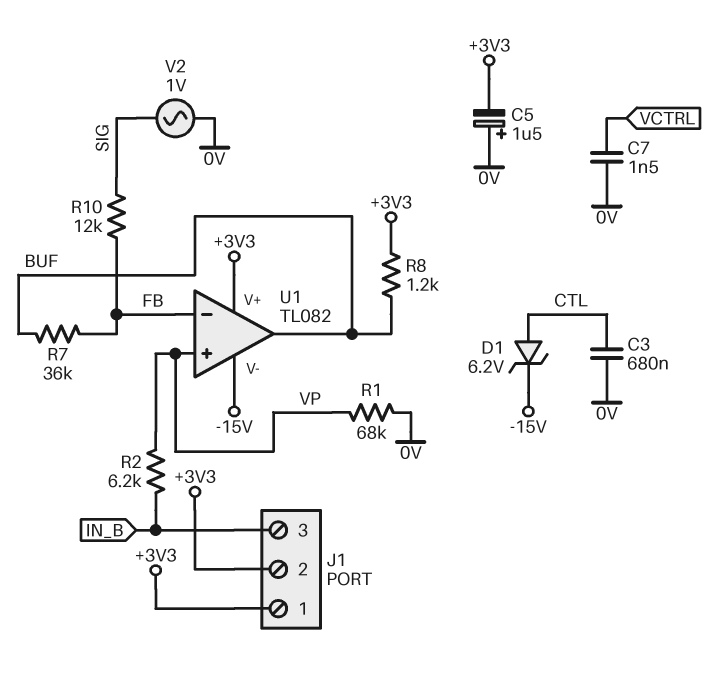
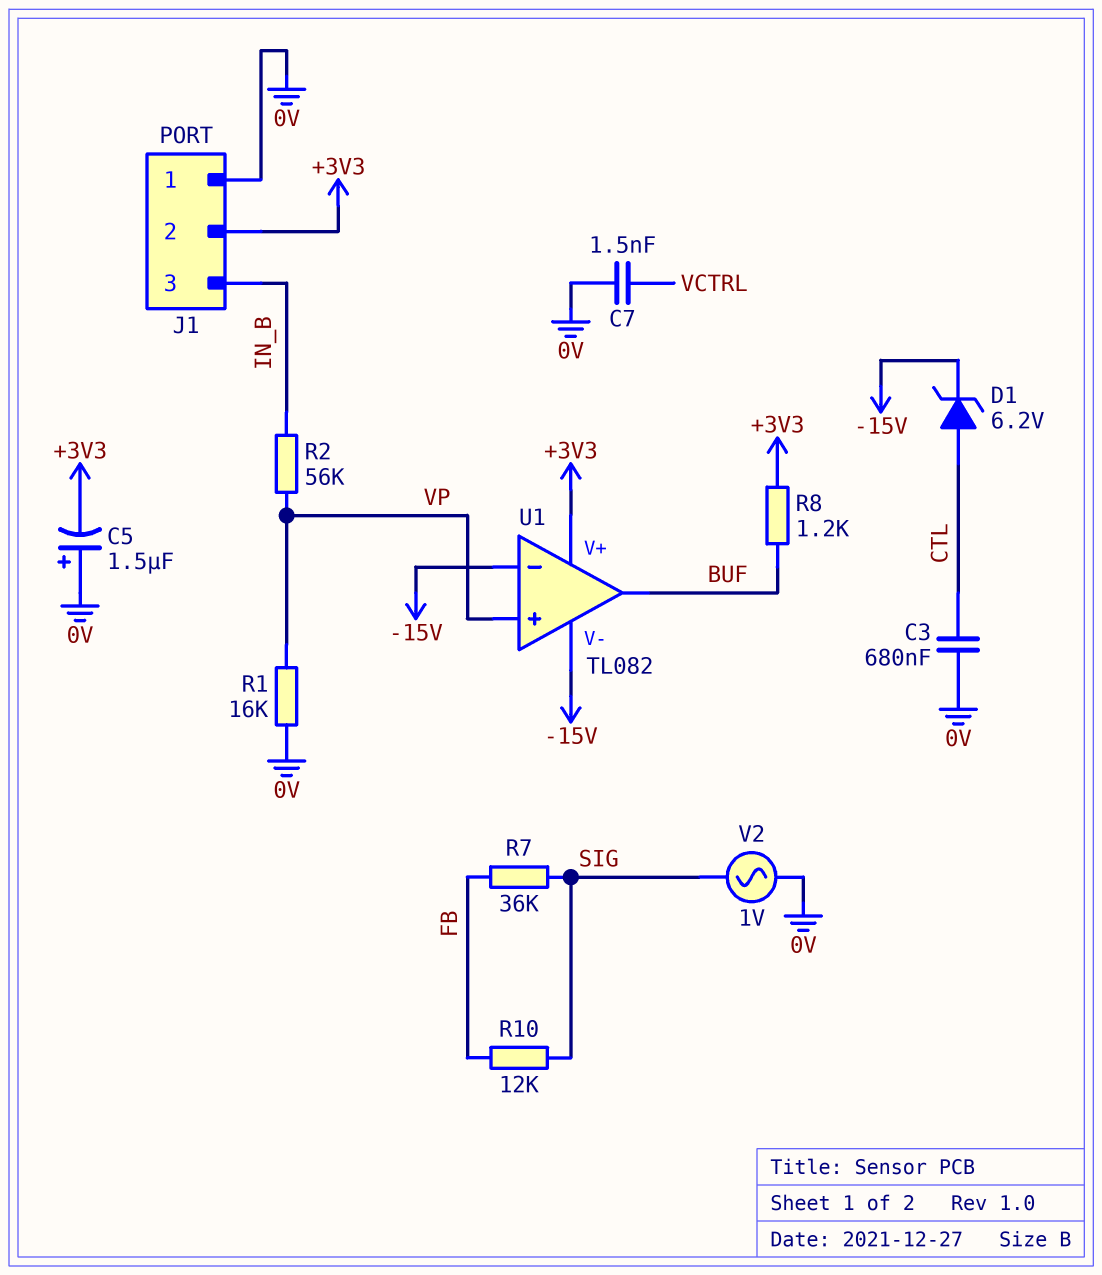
J1 pin 1: +3V3 -> 0V
R1: 68k (0V, VP) -> 16k (0V, VP)
R2: 6.2k (IN_B, VP) -> 56k (IN_B, VP)
R7: 36k (BUF, FB) -> 36k (FB, SIG)
U1 pin in-: FB -> -15V

